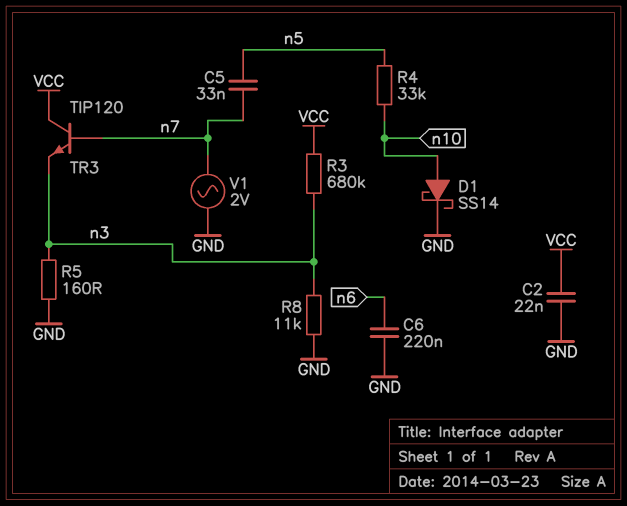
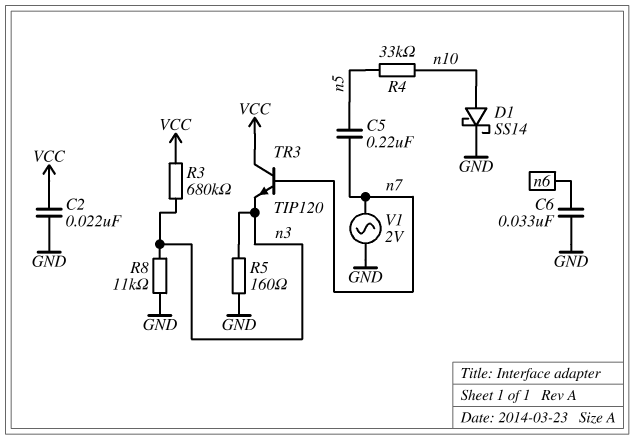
C5: 33nF (n5, n7) -> 220nF (n5, n7)
C6: 220nF (GND, n6) -> 33nF (GND, n6)

